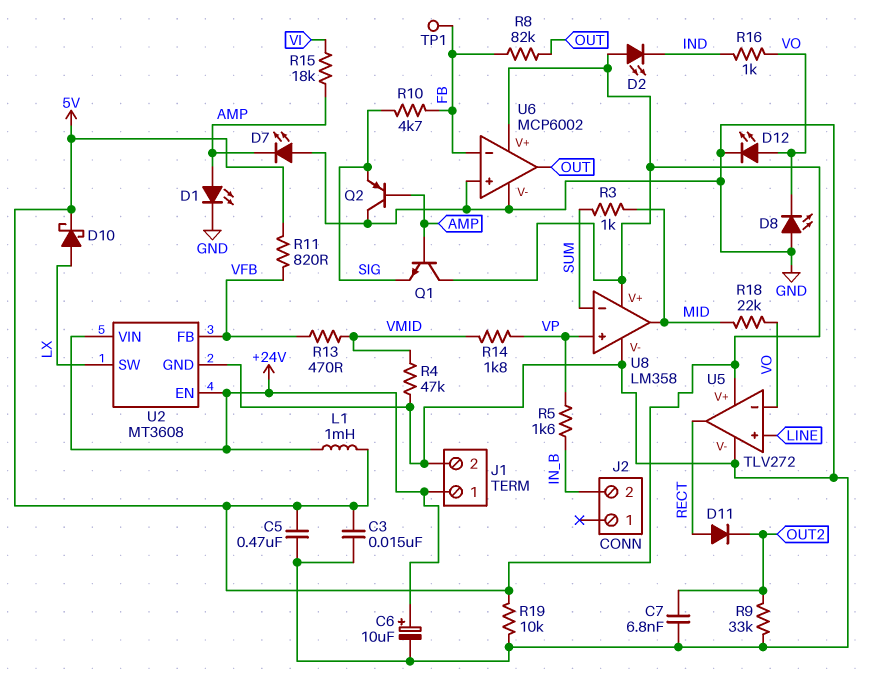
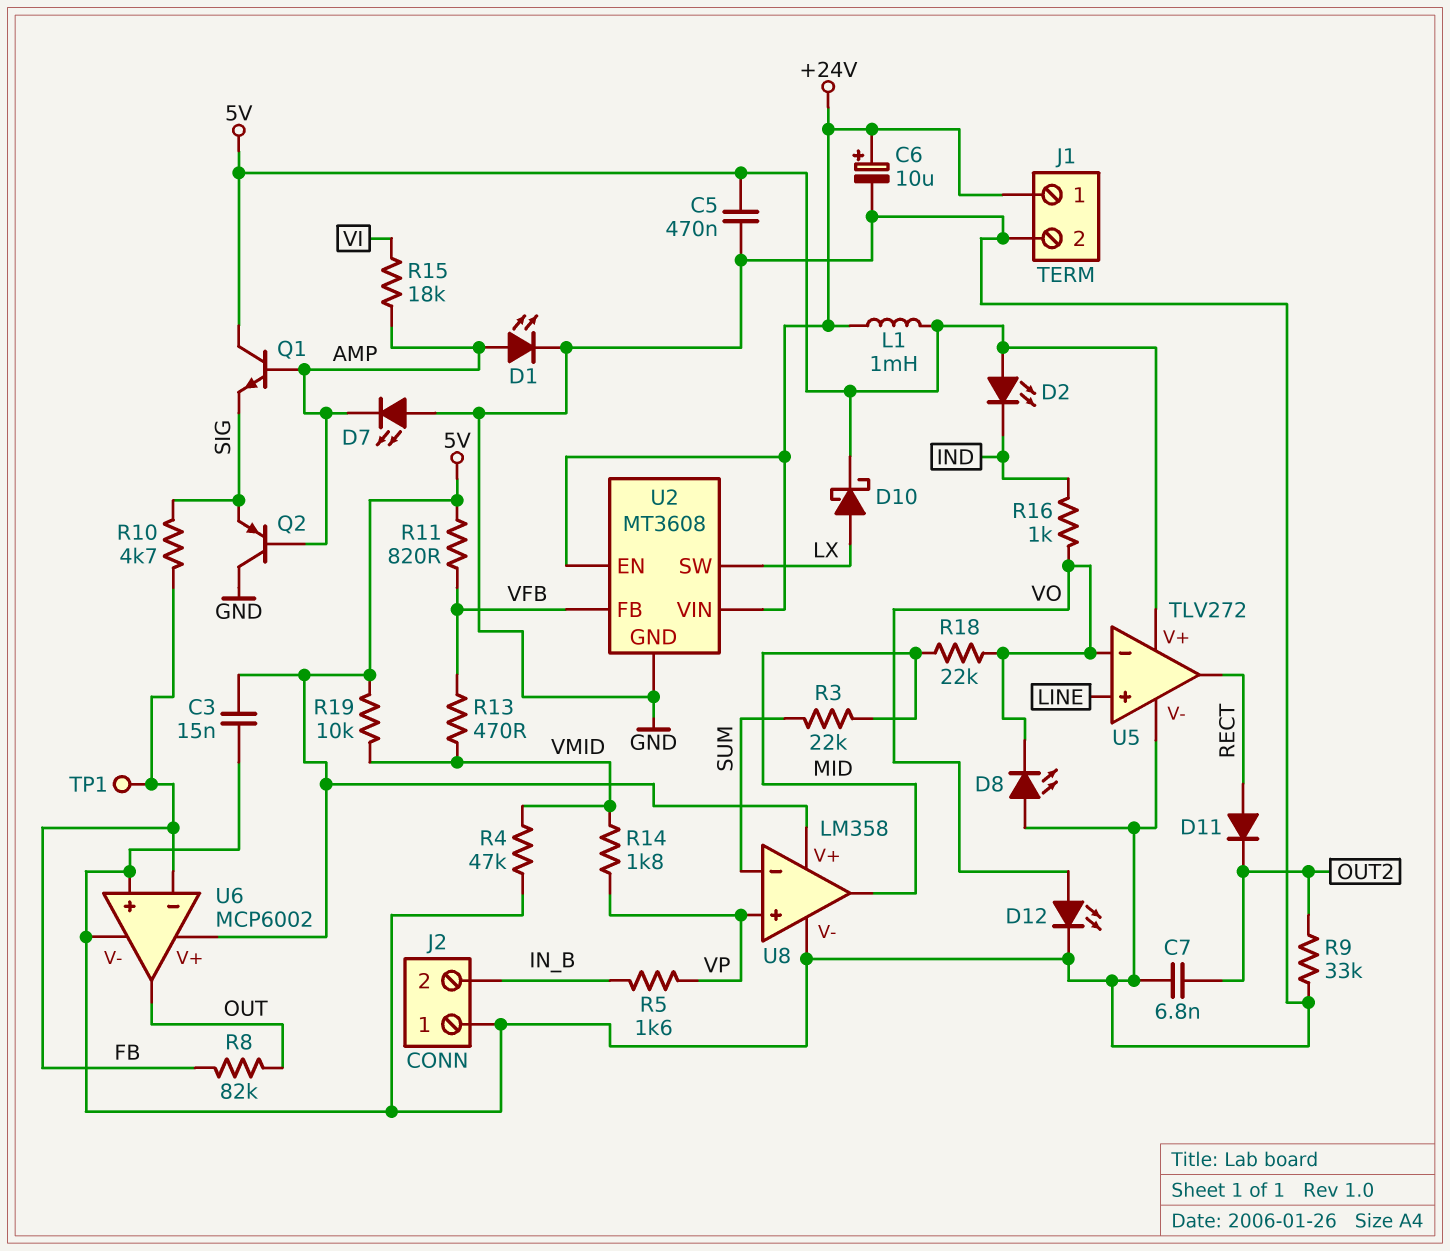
J2 pin 1: none -> GND
R3: 1k (MID, SUM) -> 22k (MID, SUM)
R19: 10k (5V, GND) -> 10k (5V, VMID)

